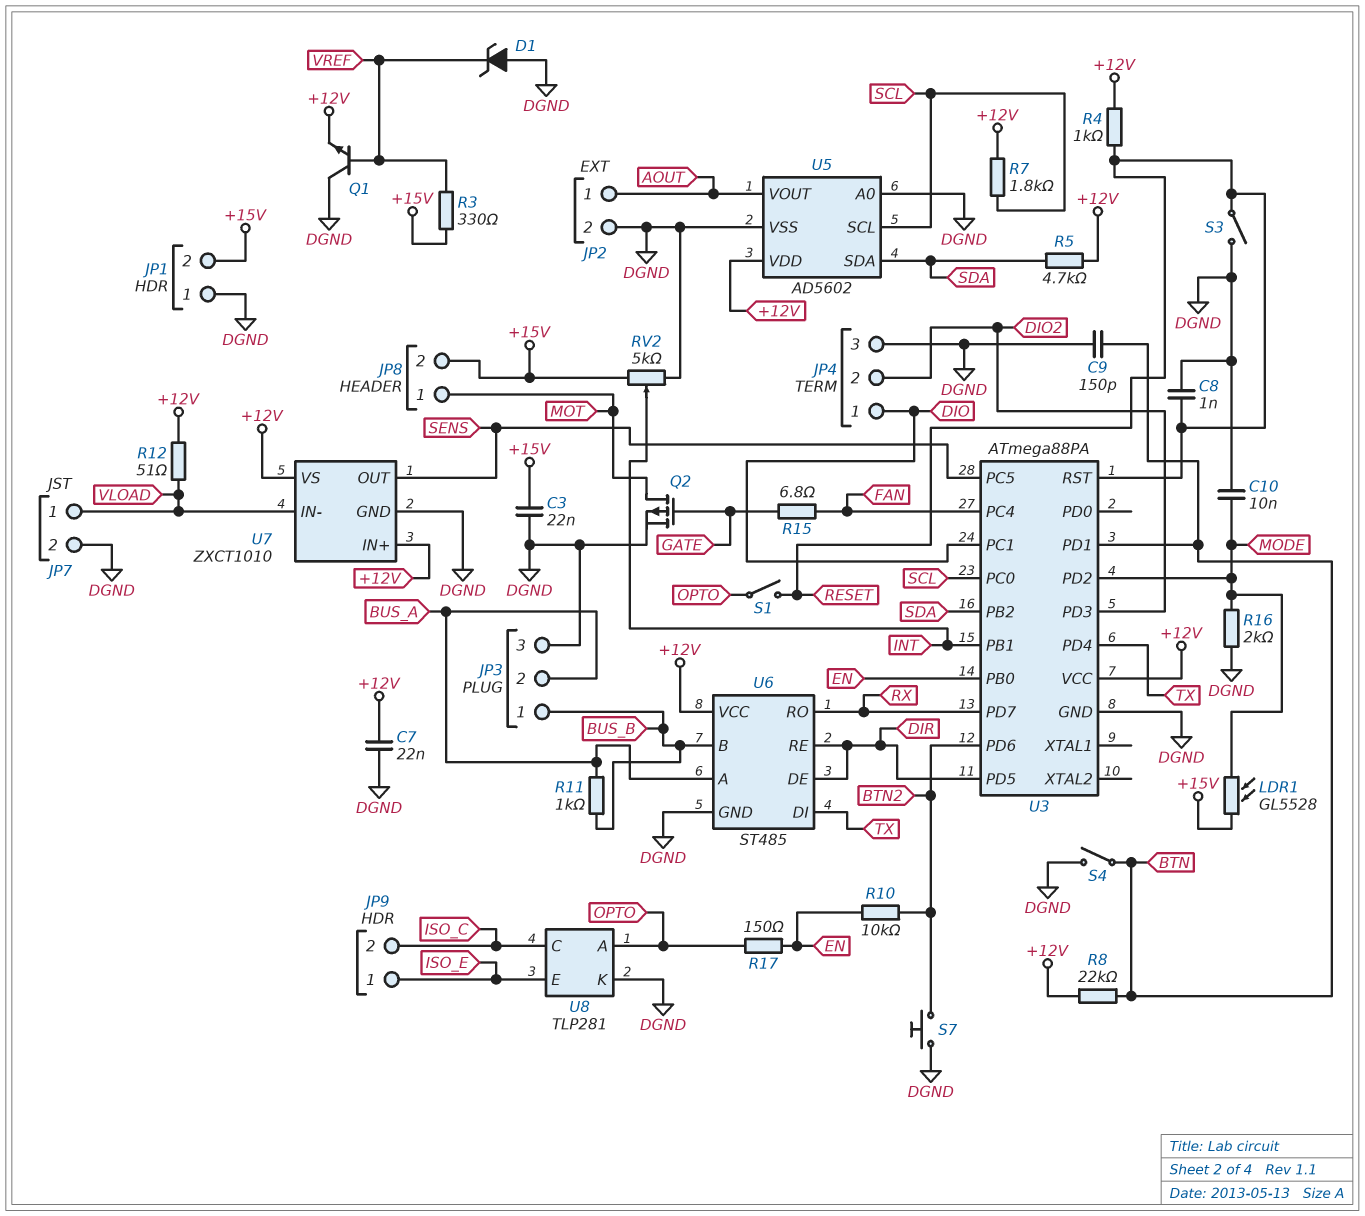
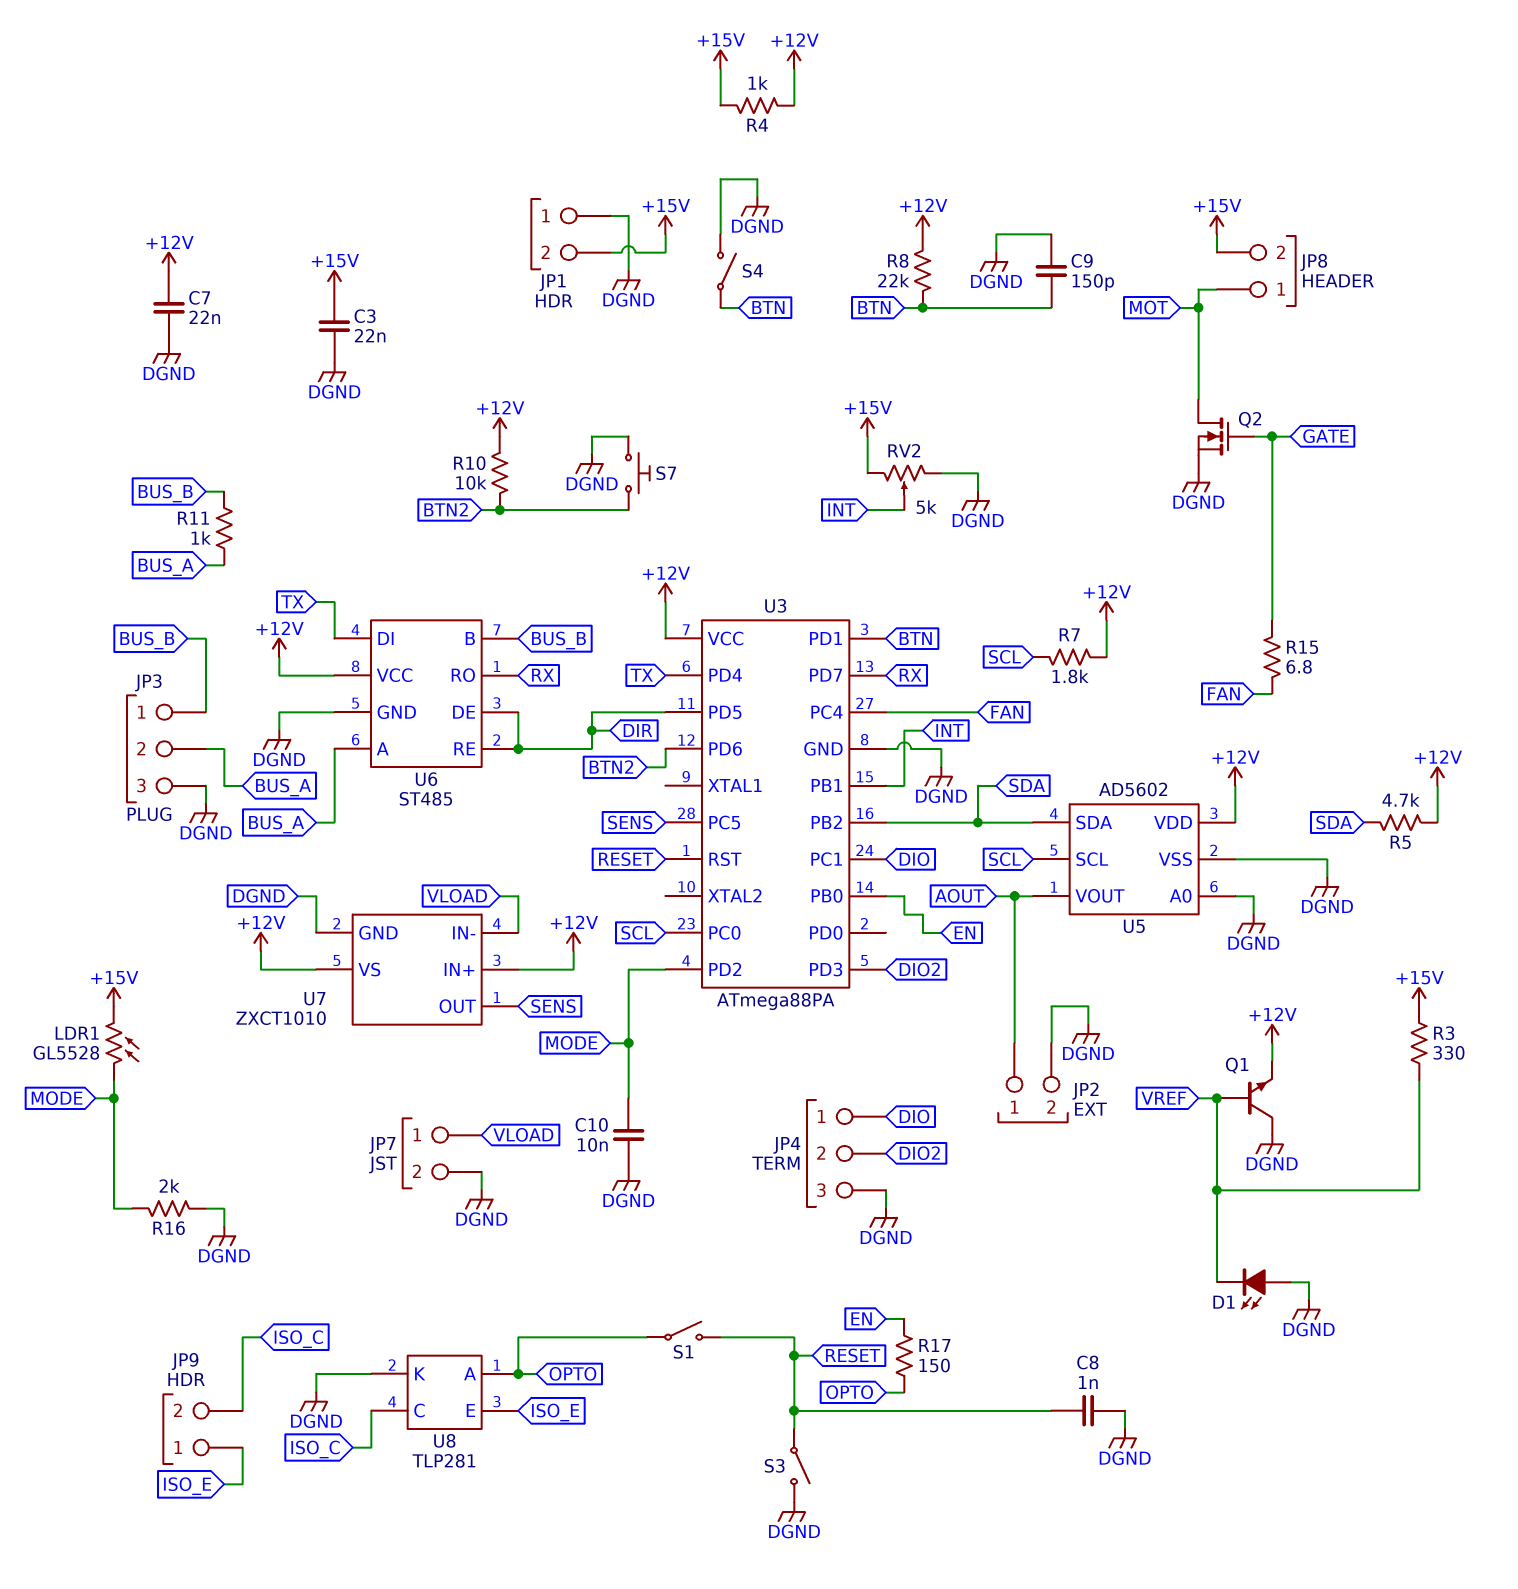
D1: zener (A DGND, K VREF) -> LED (A DGND, K VREF)
Q2: PMOS (G GATE, D MOT, S DGND) -> NMOS (G GATE, D MOT, S DGND)
R4: 1k (+12V, RESET) -> 1k (+12V, +15V)
R10: 10k (BTN2, EN) -> 10k (+12V, BTN2)
R12: 51 (+12V, VLOAD) -> none

